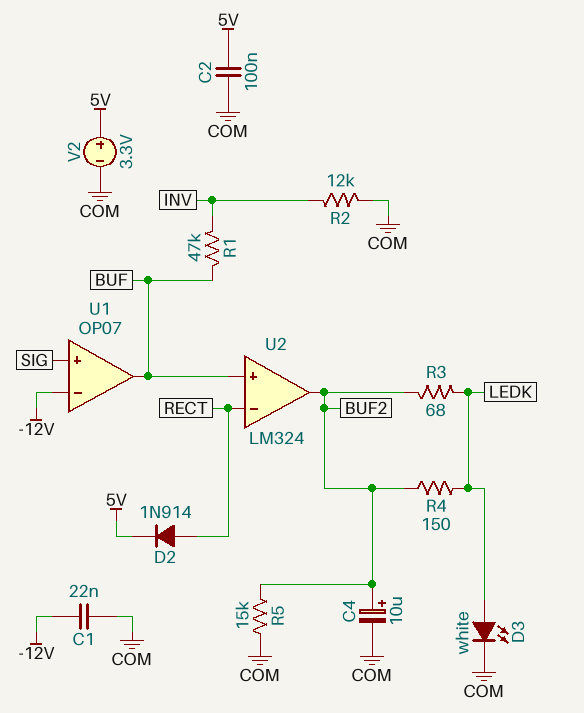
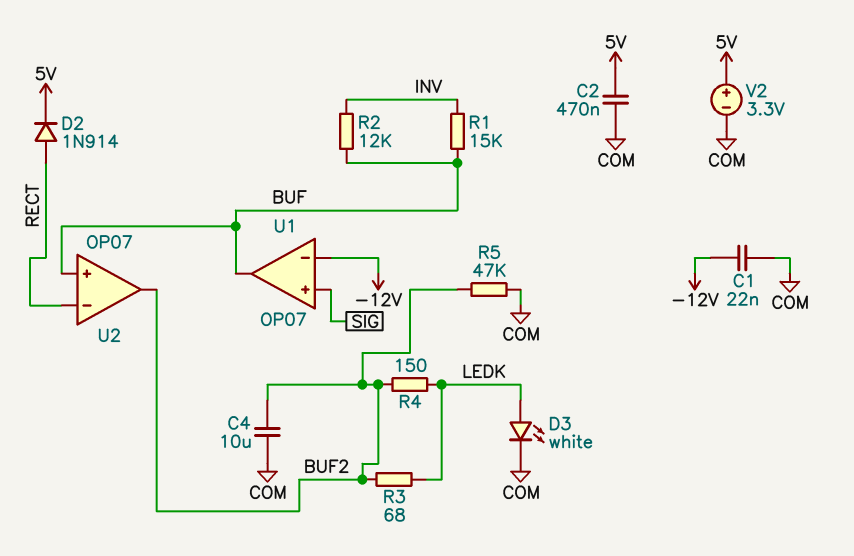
C2: 100nF (5V, COM) -> 470nF (5V, COM)
C4: 10uF (plus BUF2, minus COM) -> 10uF (BUF2, COM)
R1: 47k (BUF, INV) -> 15k (BUF, INV)
R2: 12k (COM, INV) -> 12k (BUF, INV)
R5: 15k (BUF2, COM) -> 47k (BUF2, COM)
U2: LM324 -> OP07

